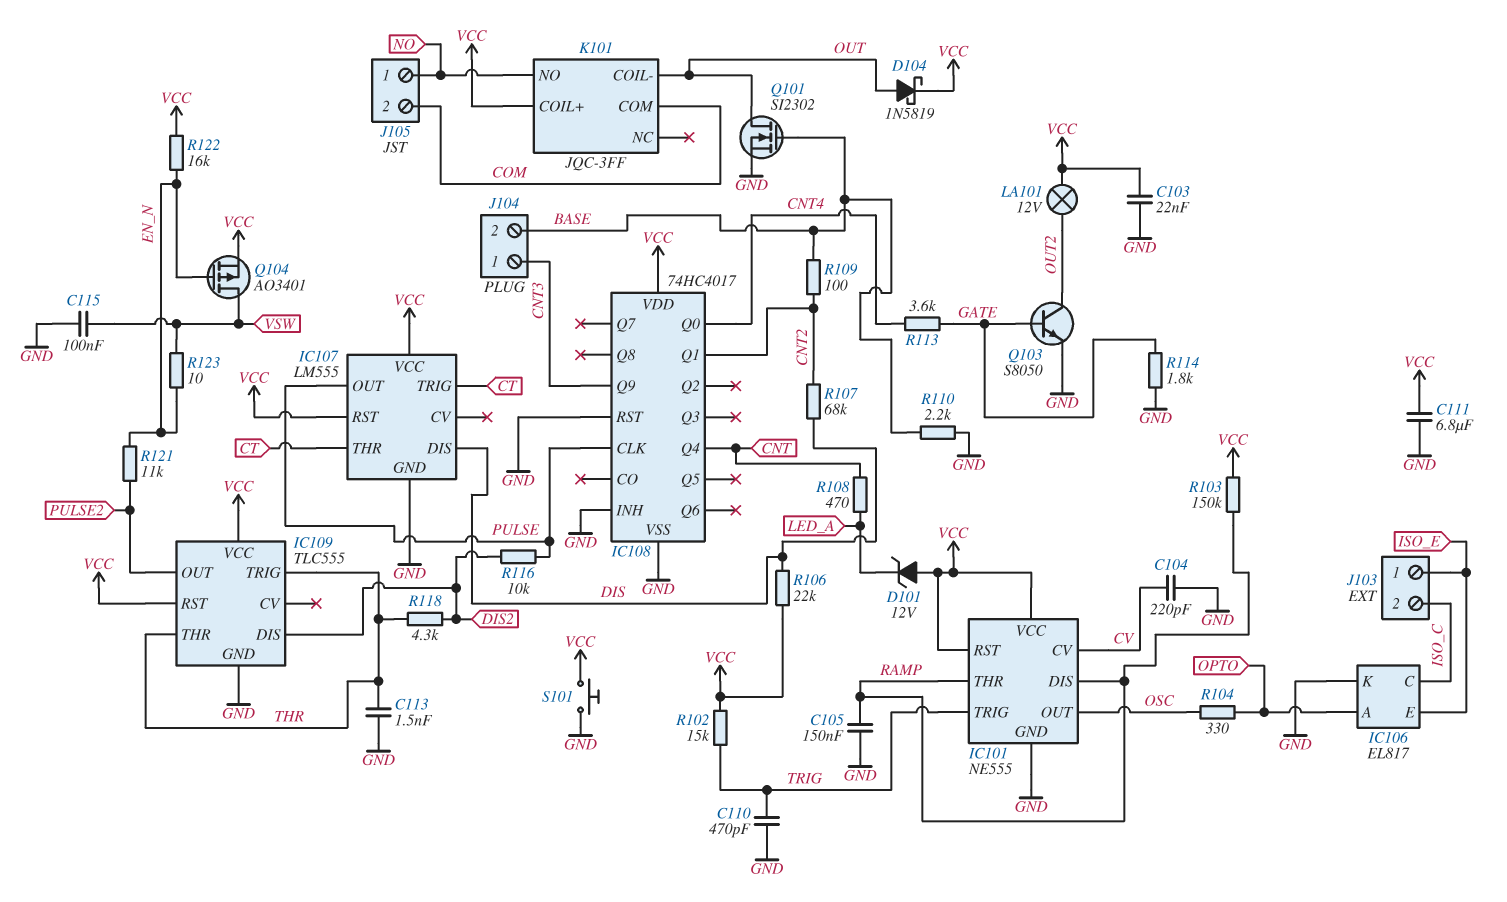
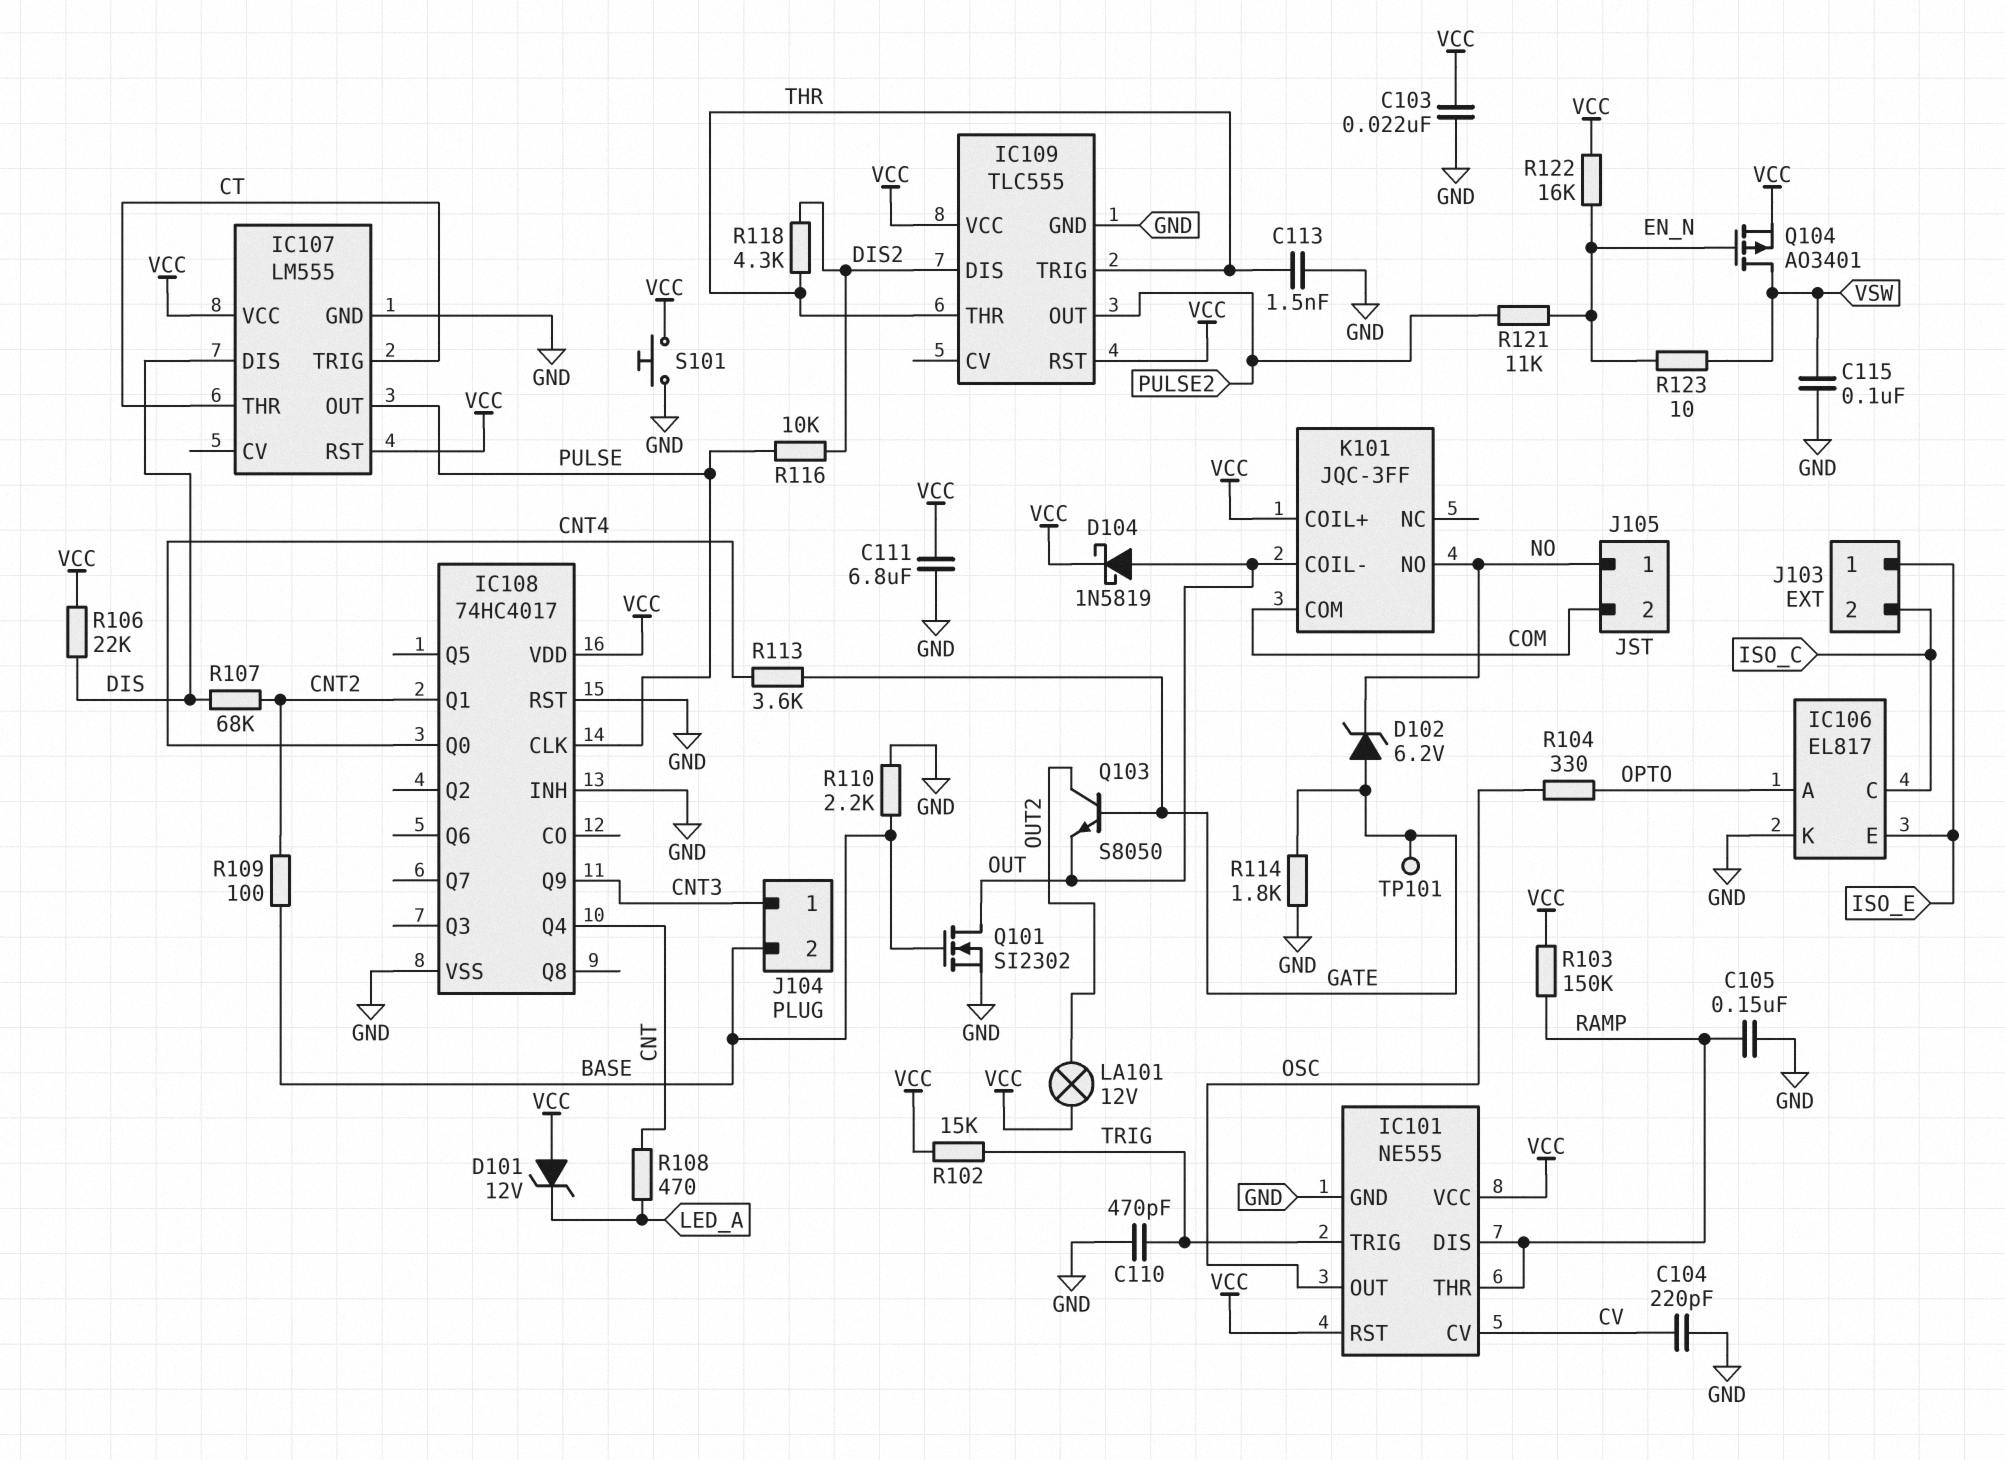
D102: none -> zener 6.2V (A GATE, K NO)
Q103: NPN S8050 (B GATE, C OUT2, E GND) -> NPN S8050 (B GATE, C OUT2, E OUT)
TP101: none -> test point (GATE)

